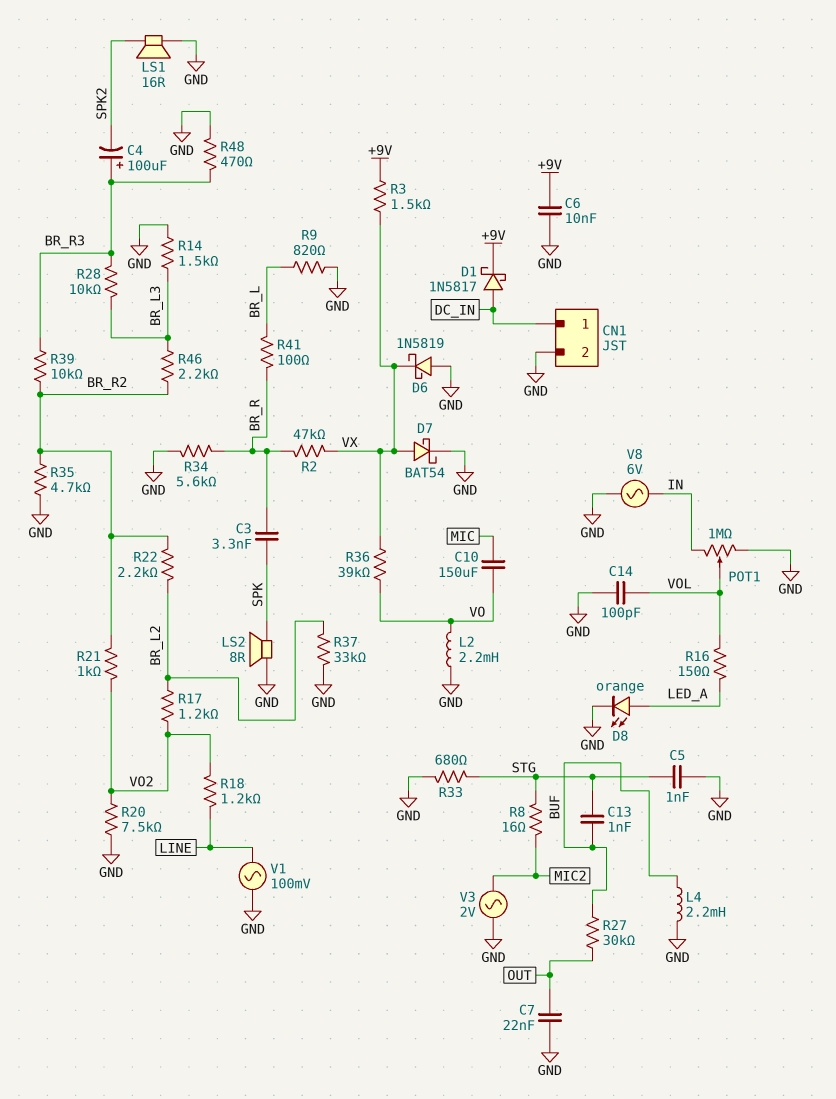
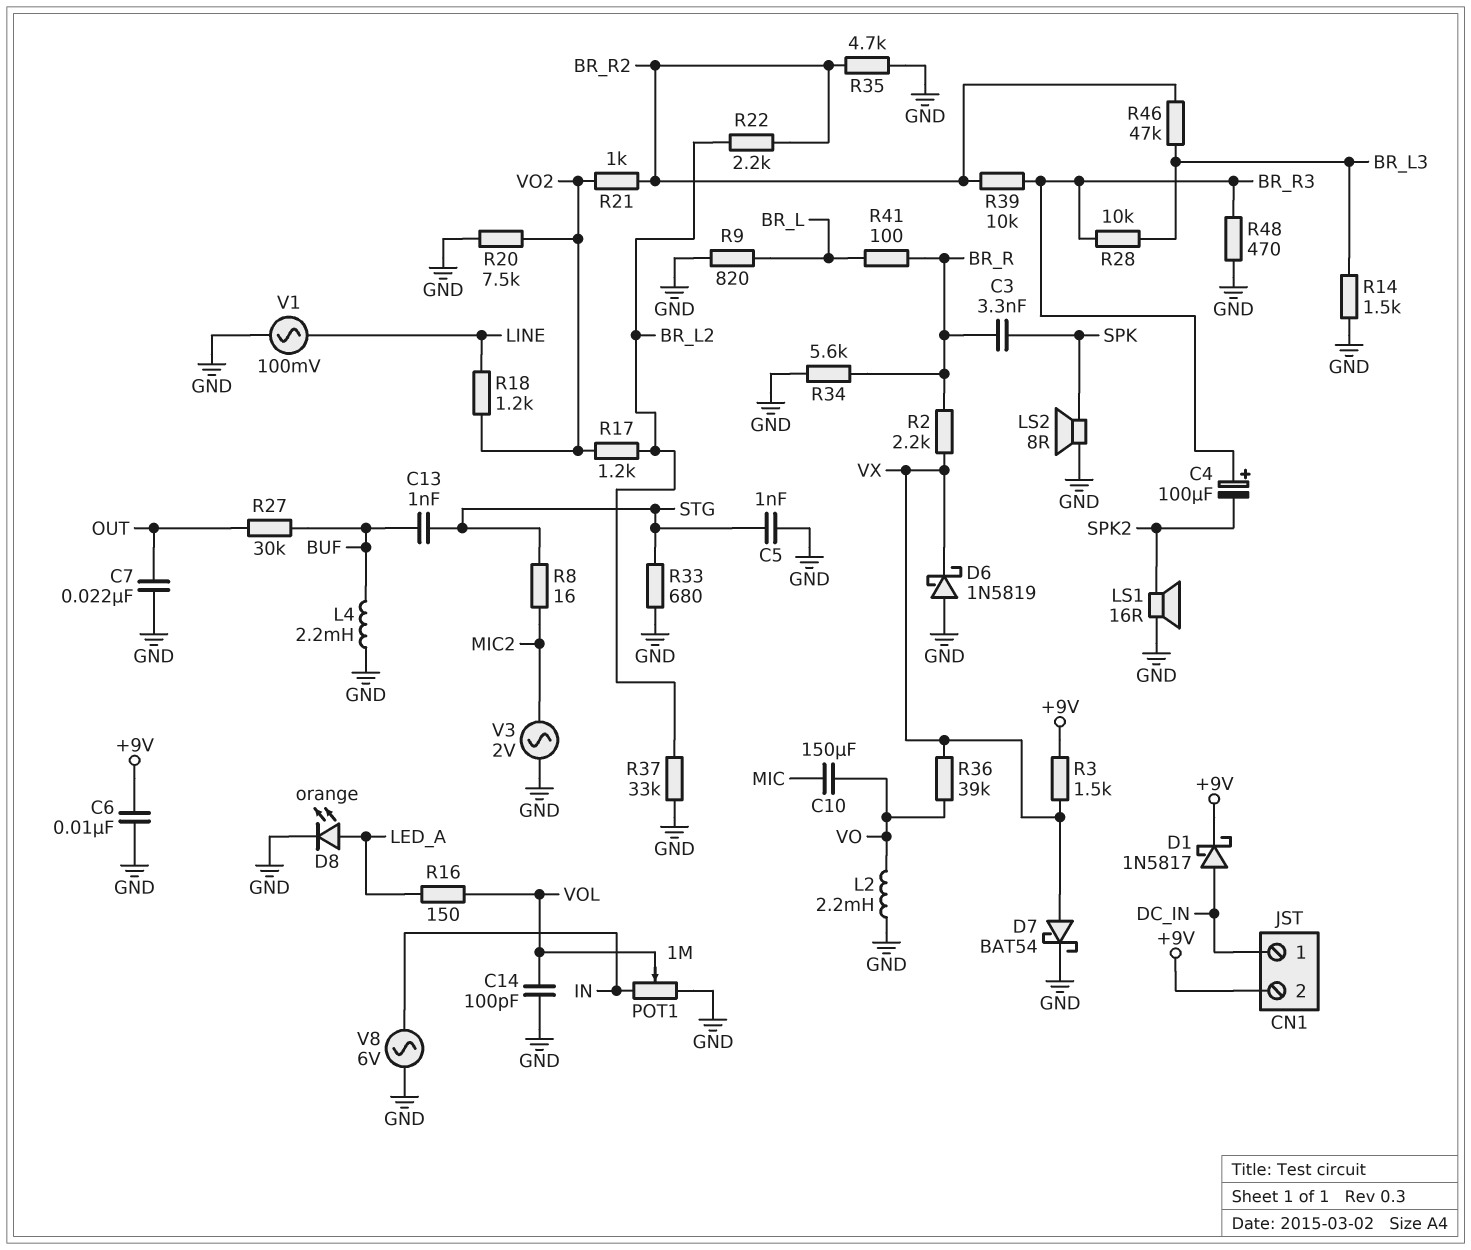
CN1 pin 2: GND -> +9V
R2: 47k (BR_R, VX) -> 2.2k (BR_R, VX)
R46: 2.2k (BR_L3, BR_R2) -> 47k (BR_L3, BR_R2)

